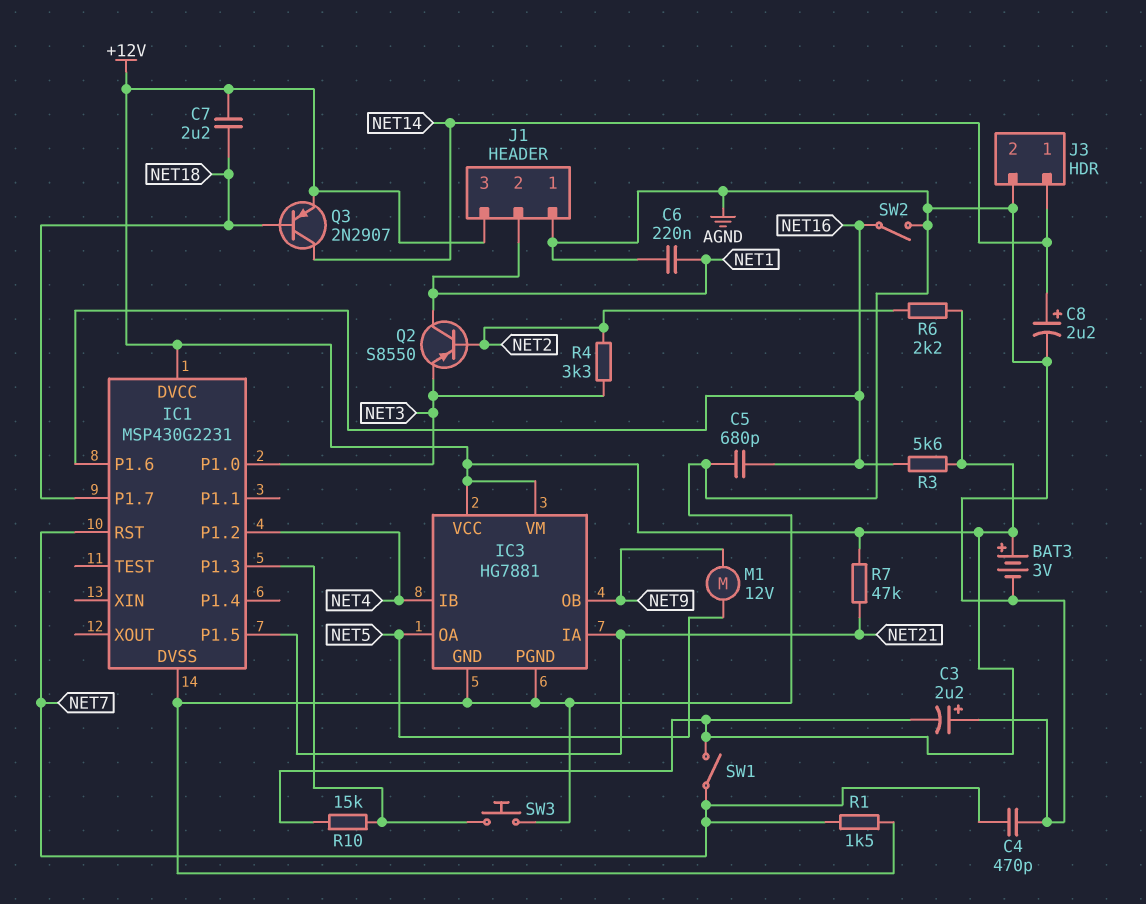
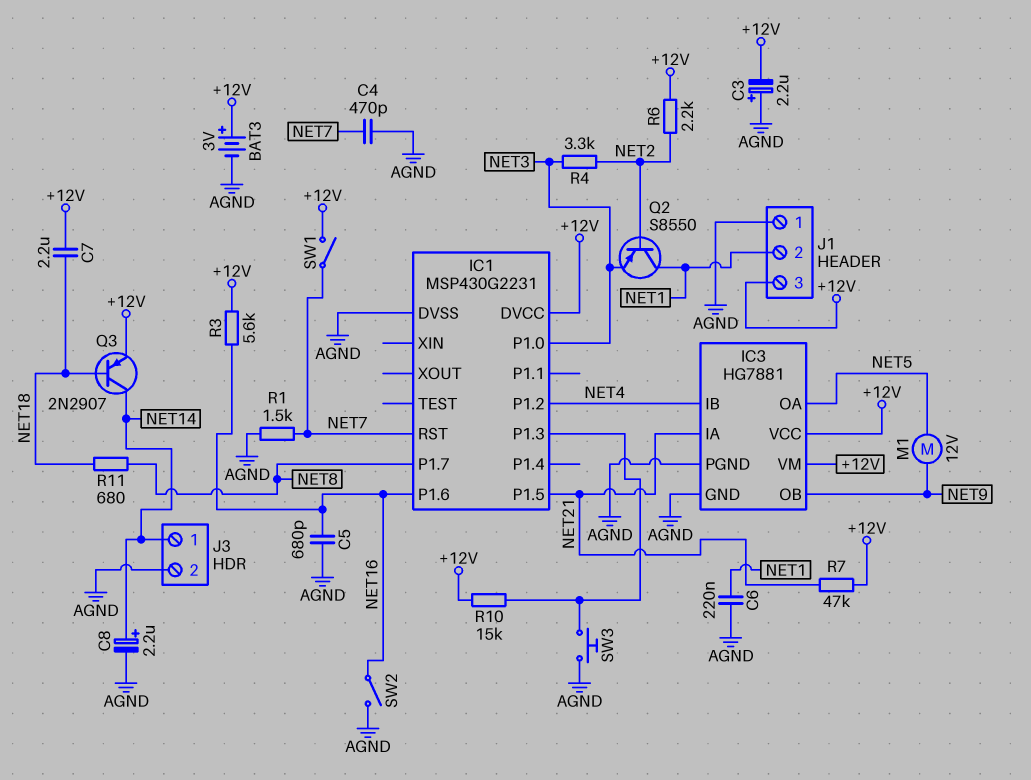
IC1 pin P1.7: NET18 -> NET8
R11: none -> 680 (NET8, NET18)

